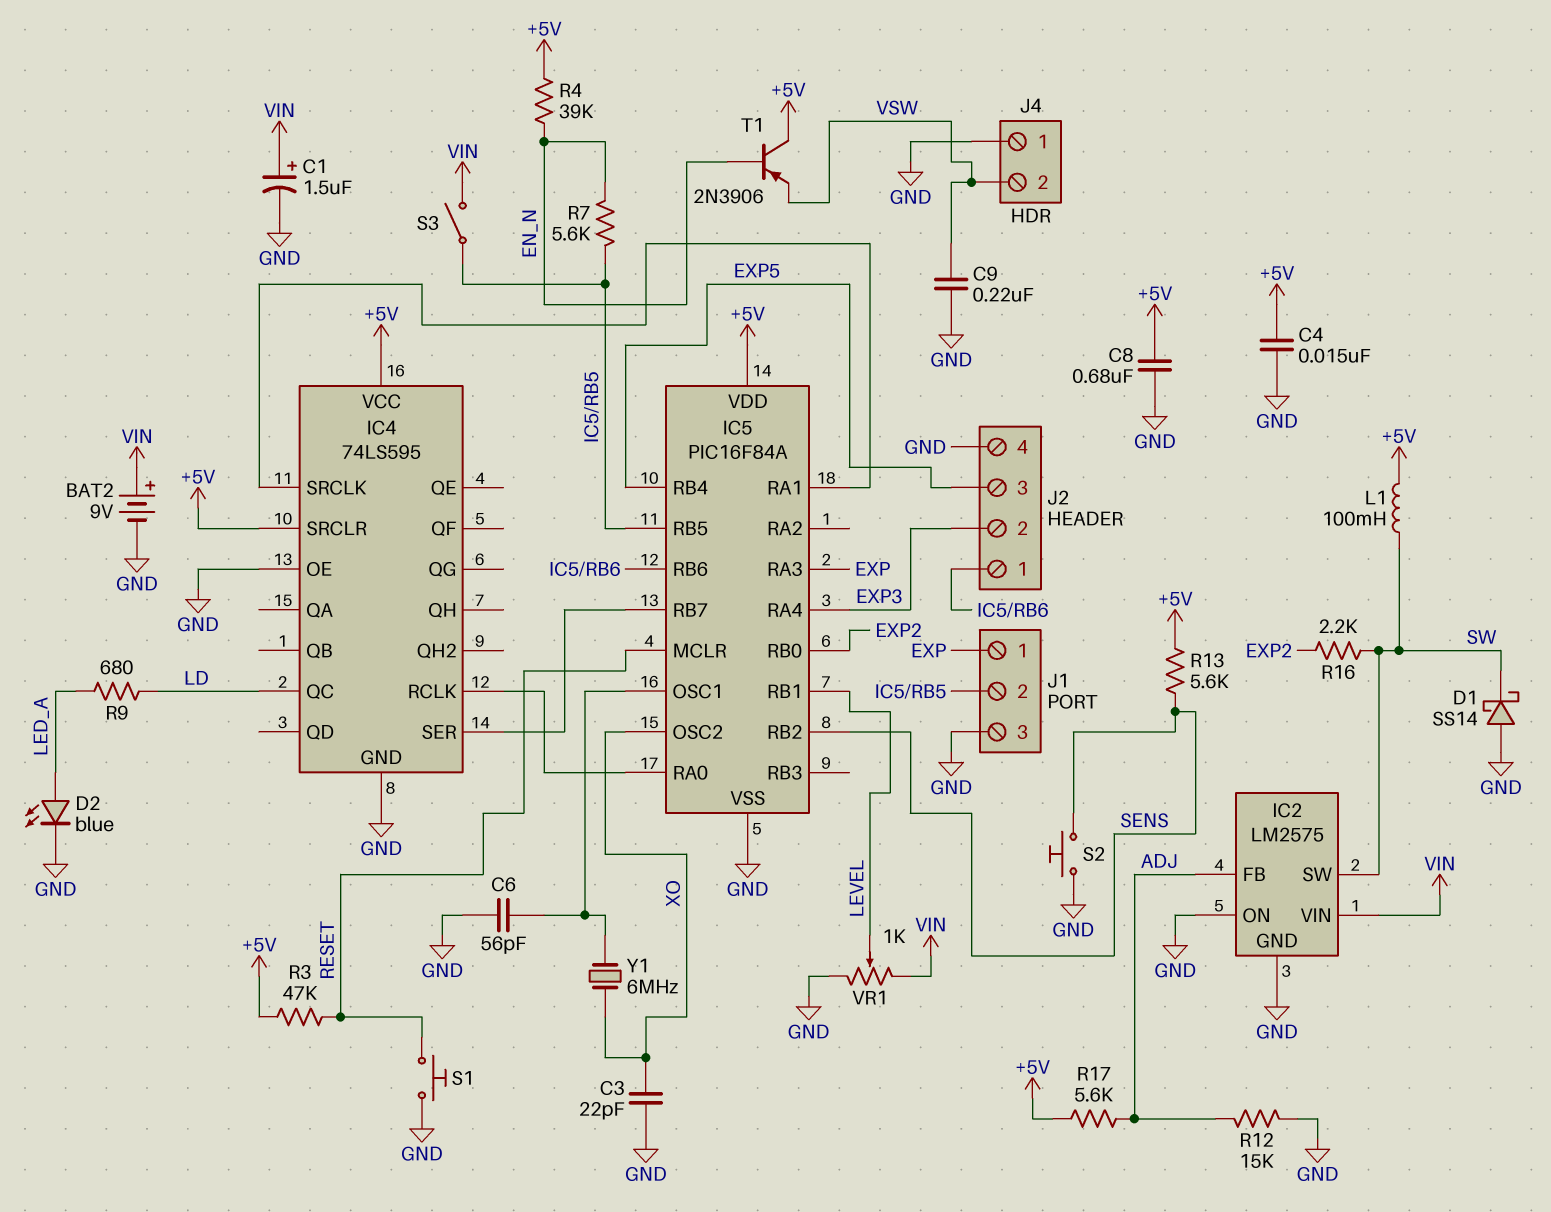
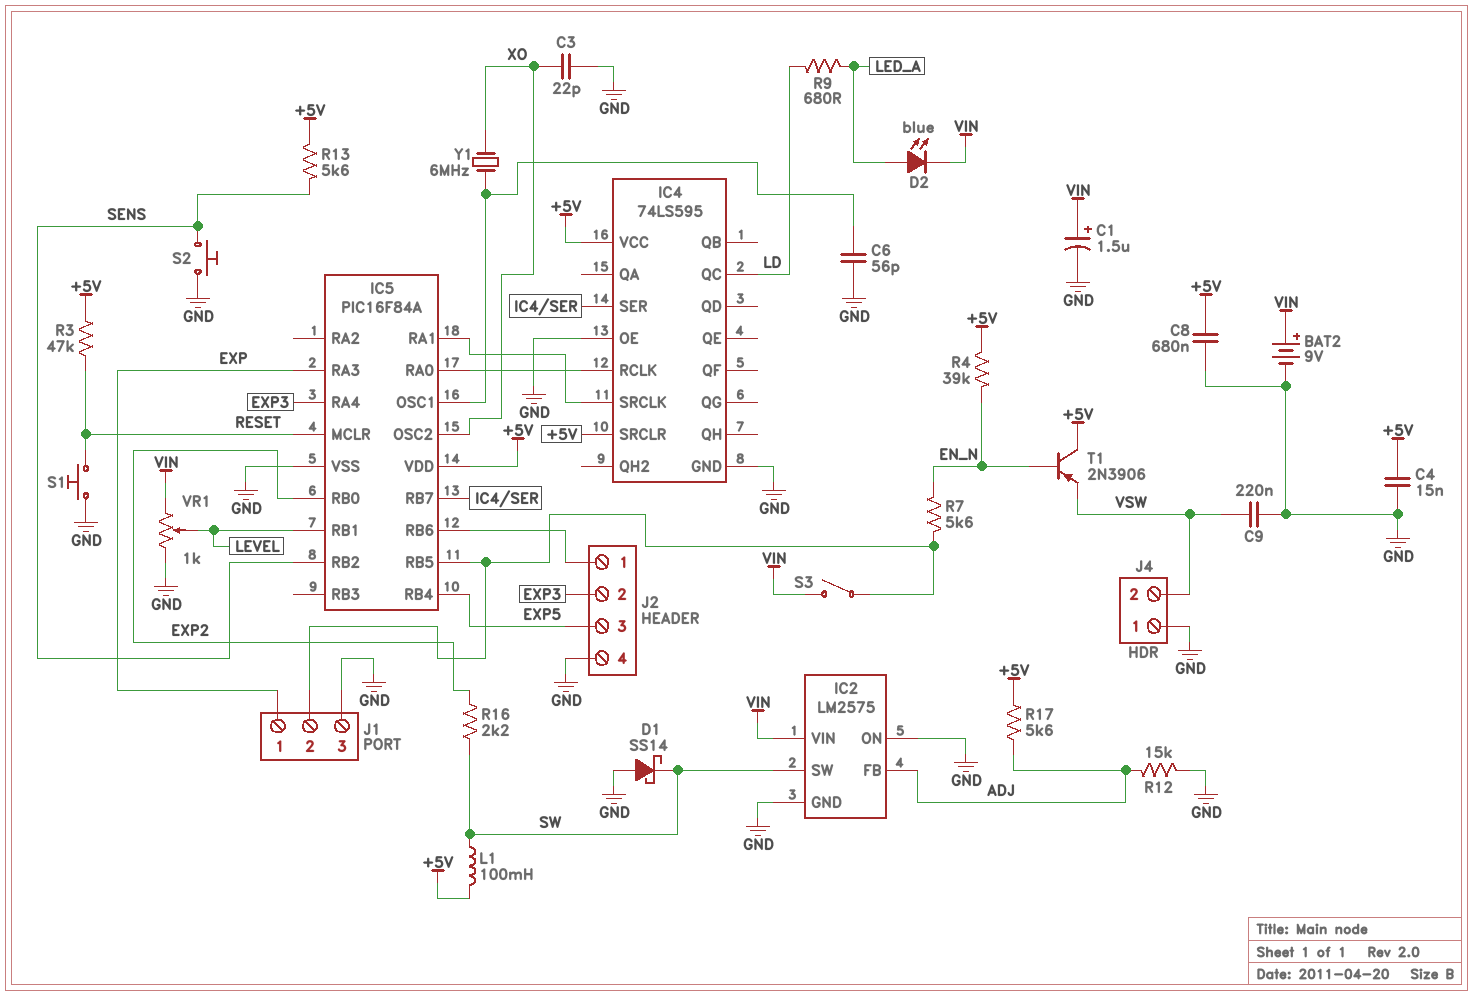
D2: LED blue (A LED_A, K GND) -> LED blue (A LED_A, K VIN)

